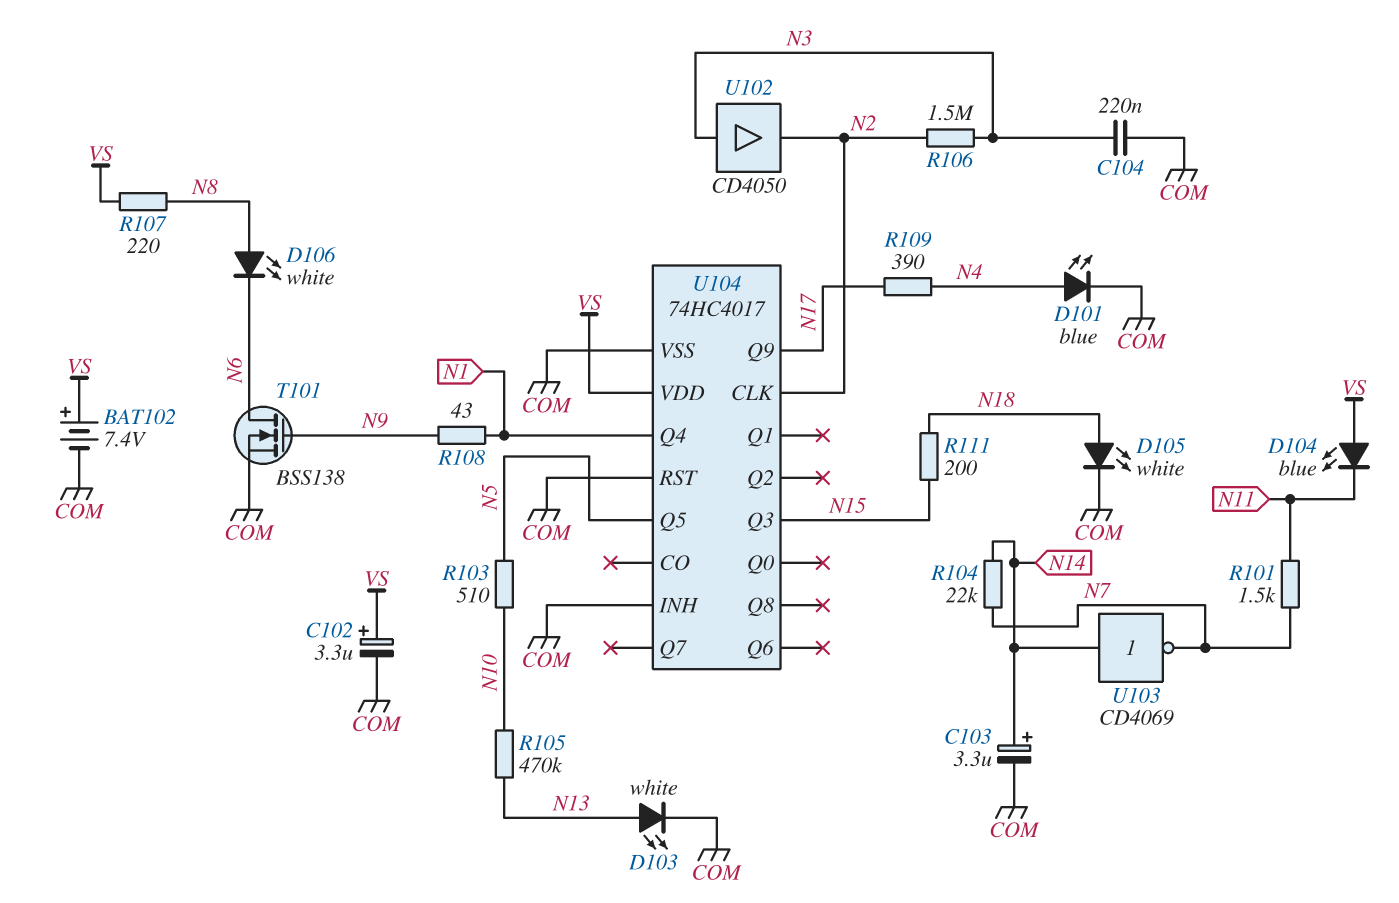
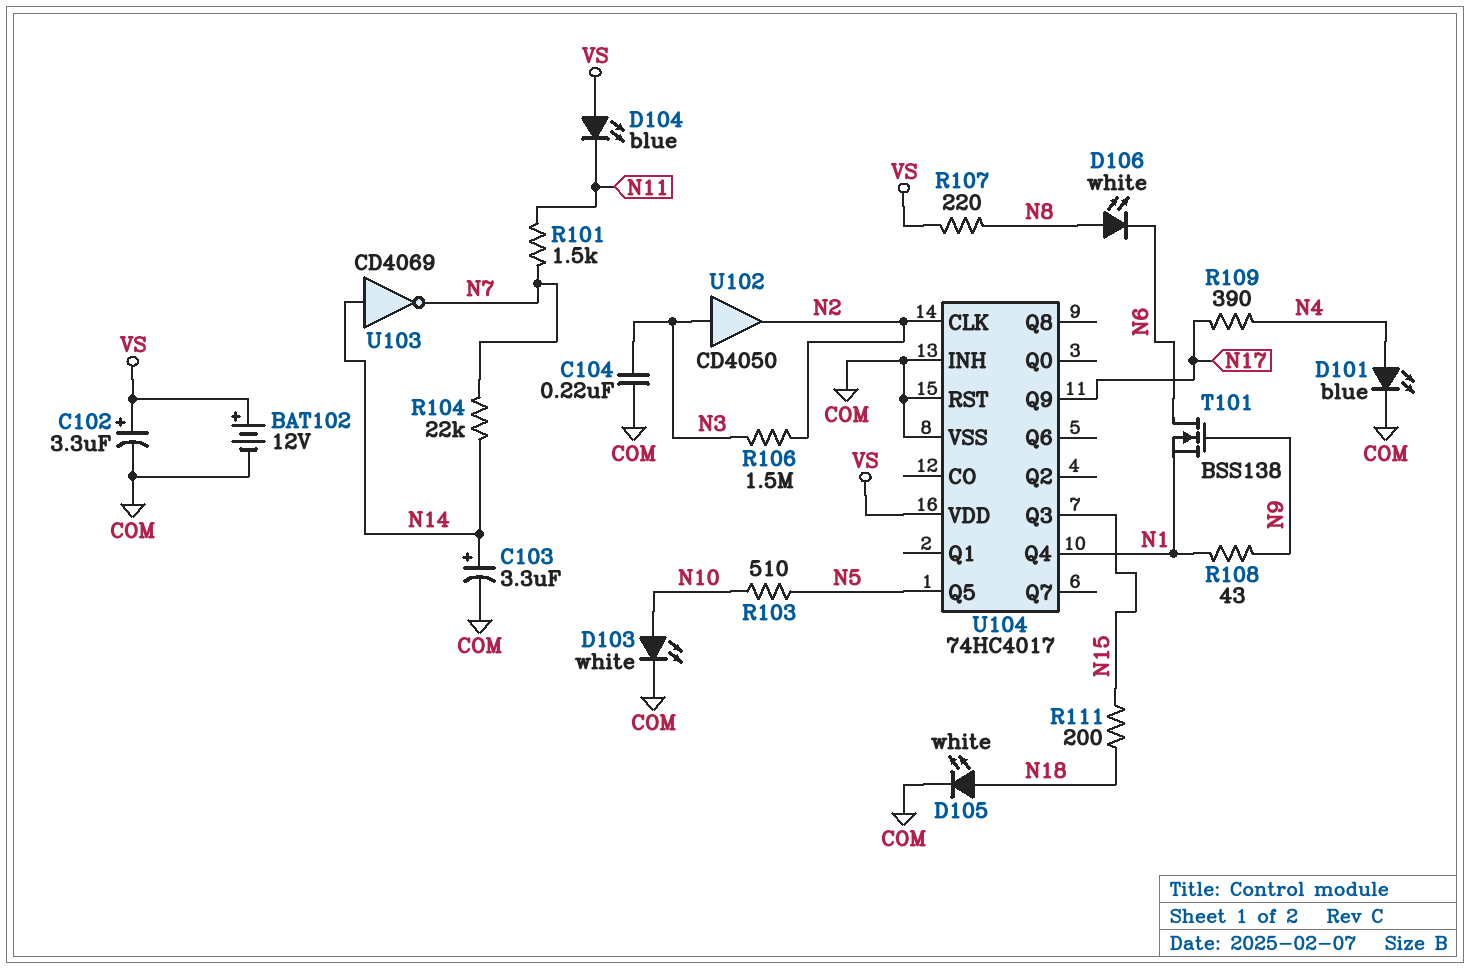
BAT102: 7.4V (plus VS, minus COM) -> 12V (plus VS, minus COM)
D103: LED white (A N13, K COM) -> LED white (A N10, K COM)
R105: 470k (N10, N13) -> none
T101: NMOS BSS138 (G N9, D N6, S COM) -> NMOS BSS138 (G N9, D N6, S N1)

